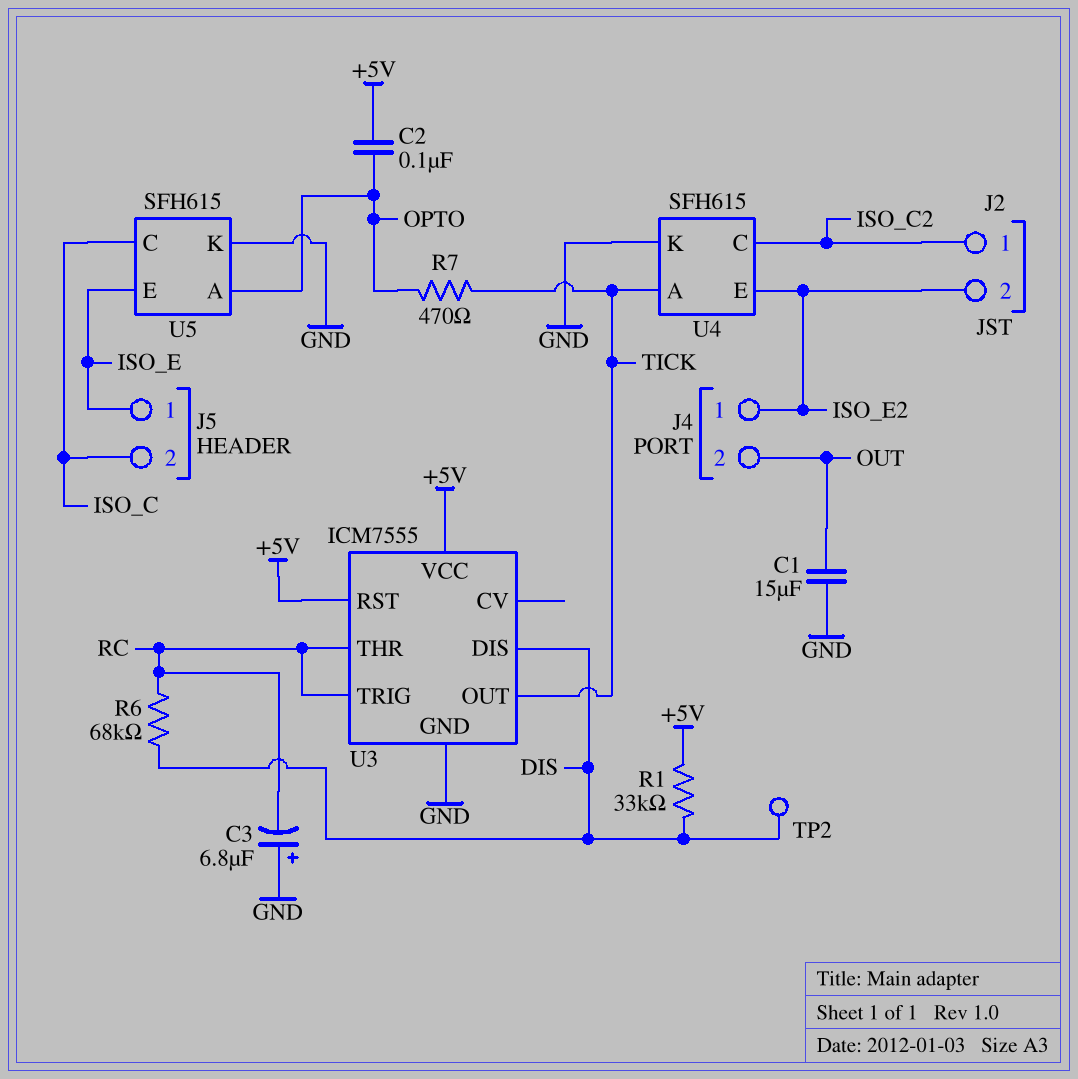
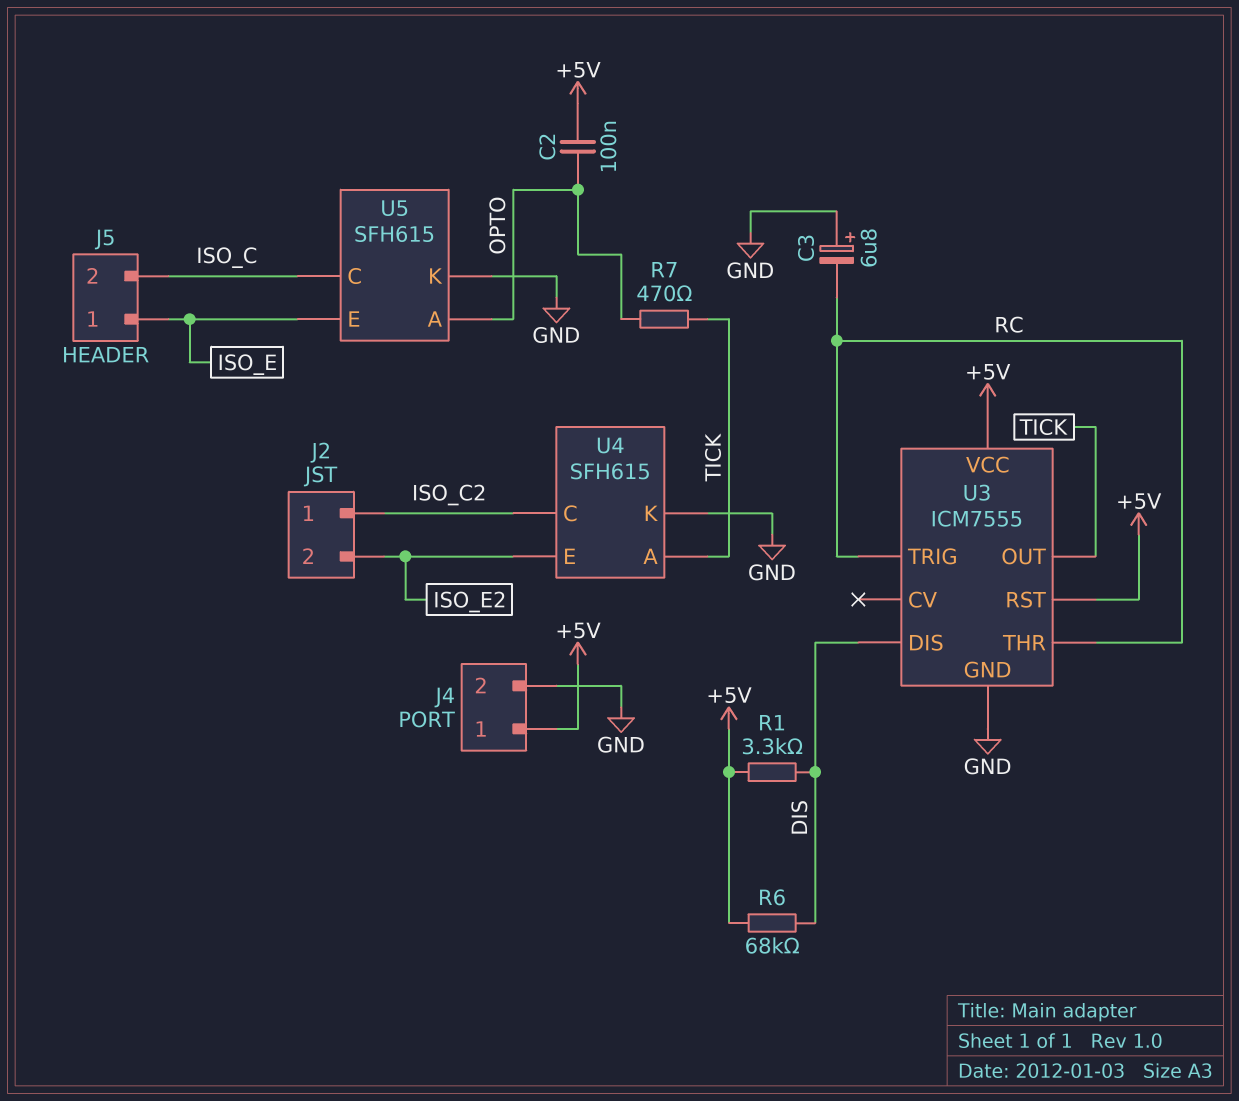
C1: 15uF (GND, OUT) -> none
J4 pin 1: ISO_E2 -> +5V
J4 pin 2: OUT -> GND
R1: 33k (+5V, DIS) -> 3.3k (+5V, DIS)
R6: 68k (DIS, RC) -> 68k (+5V, DIS)
TP2: test point (DIS) -> none

